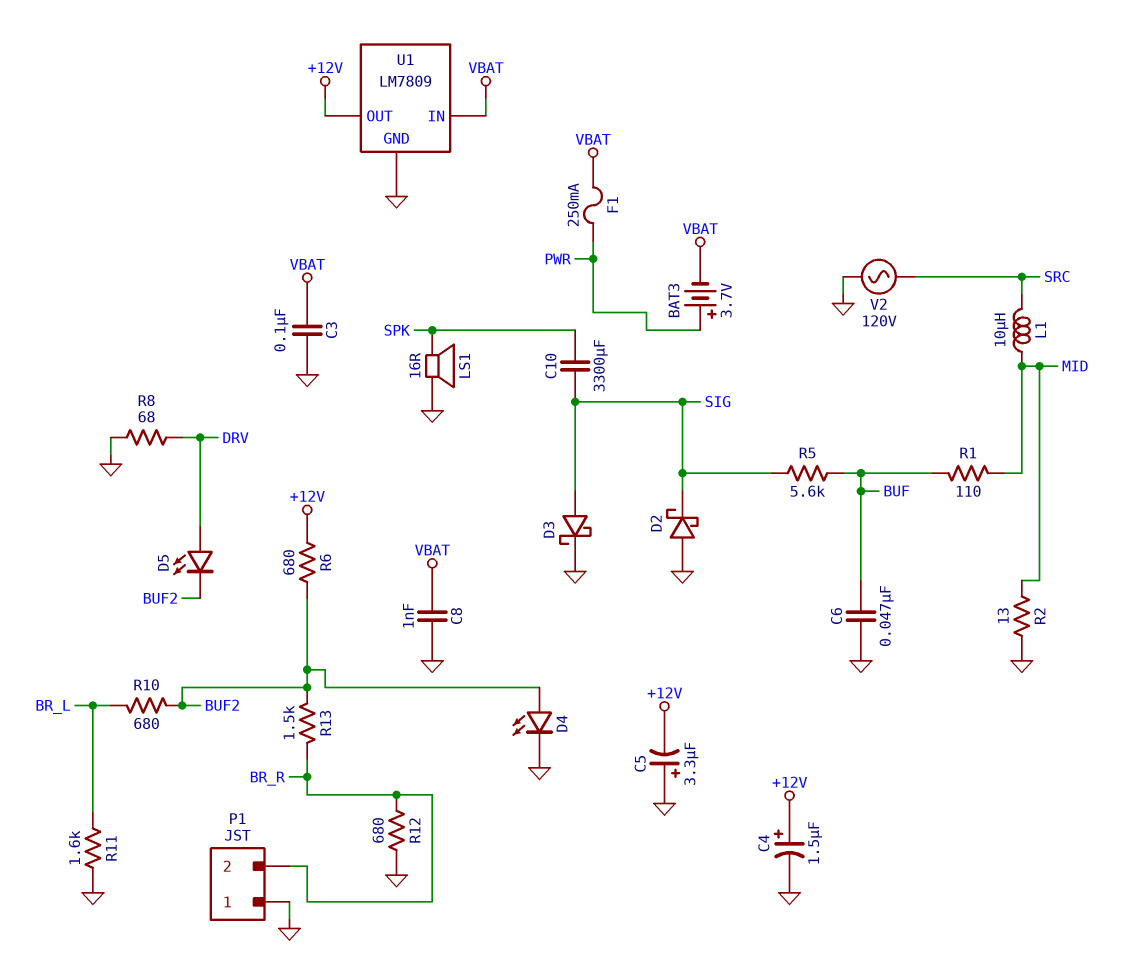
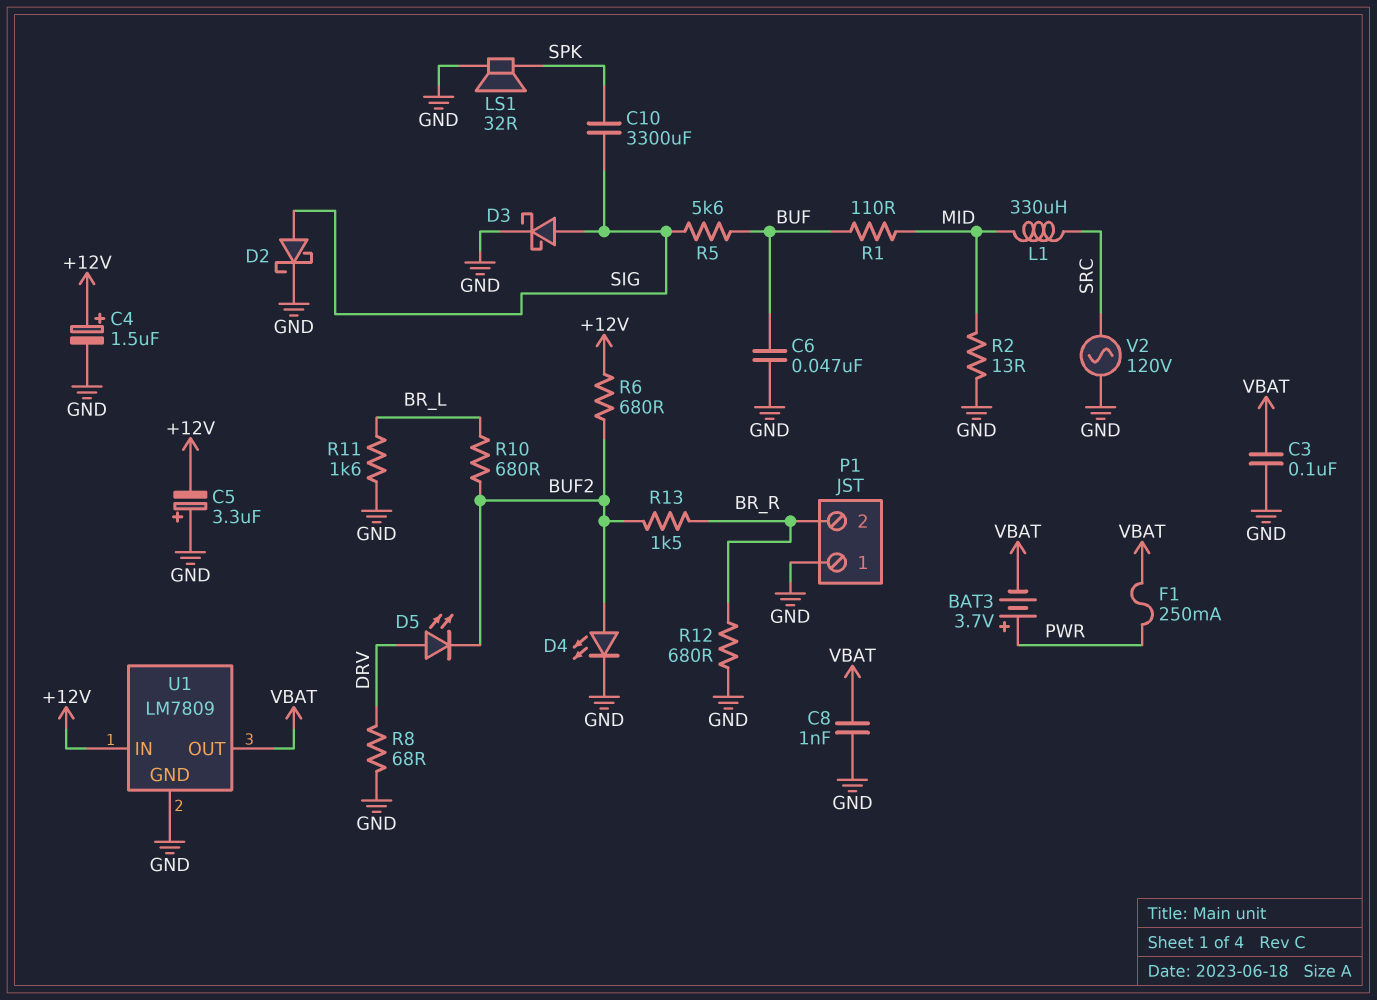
D2: schottky (A GND, K SIG) -> schottky (A SIG, K GND)
L1: 10uH (MID, SRC) -> 330uH (MID, SRC)
LS1: speaker 16R (GND, SPK) -> speaker 32R (GND, SPK)
U1 pin IN: VBAT -> +12V
U1 pin OUT: +12V -> VBAT

